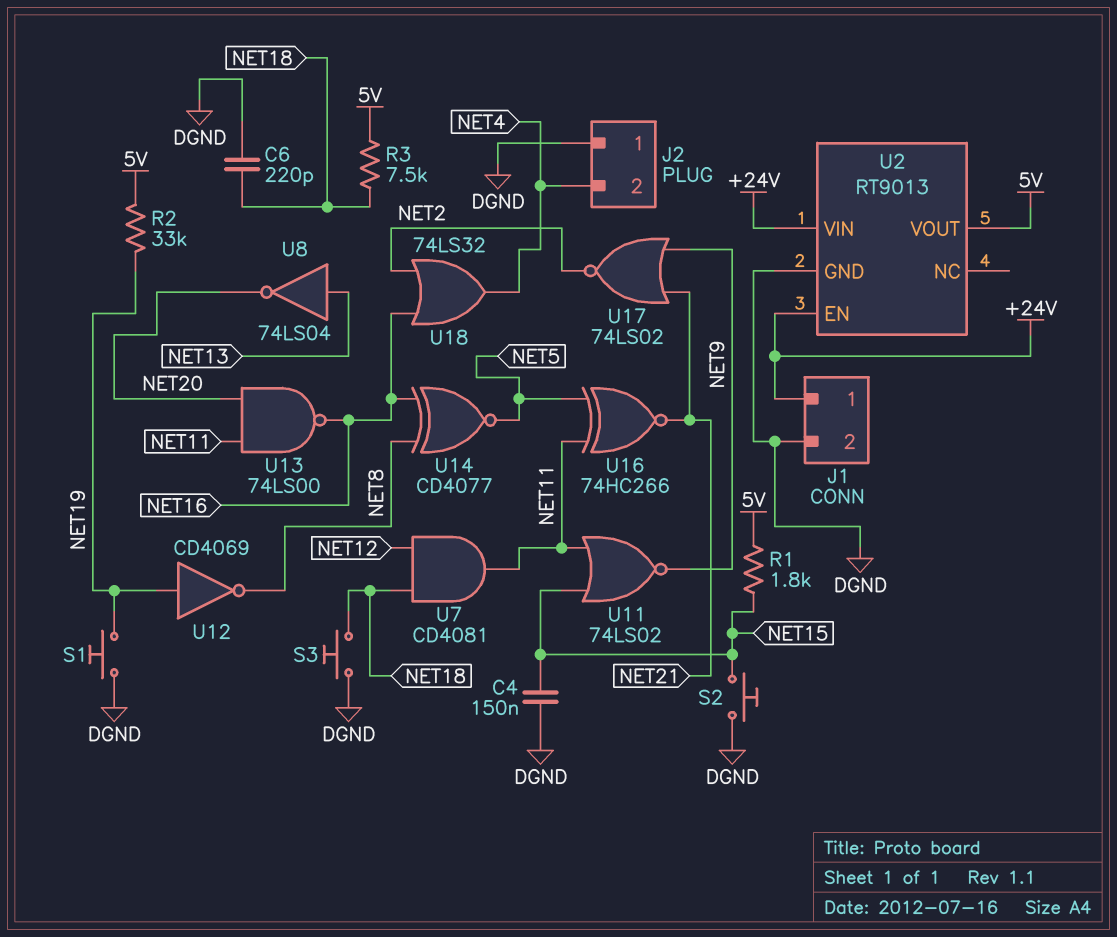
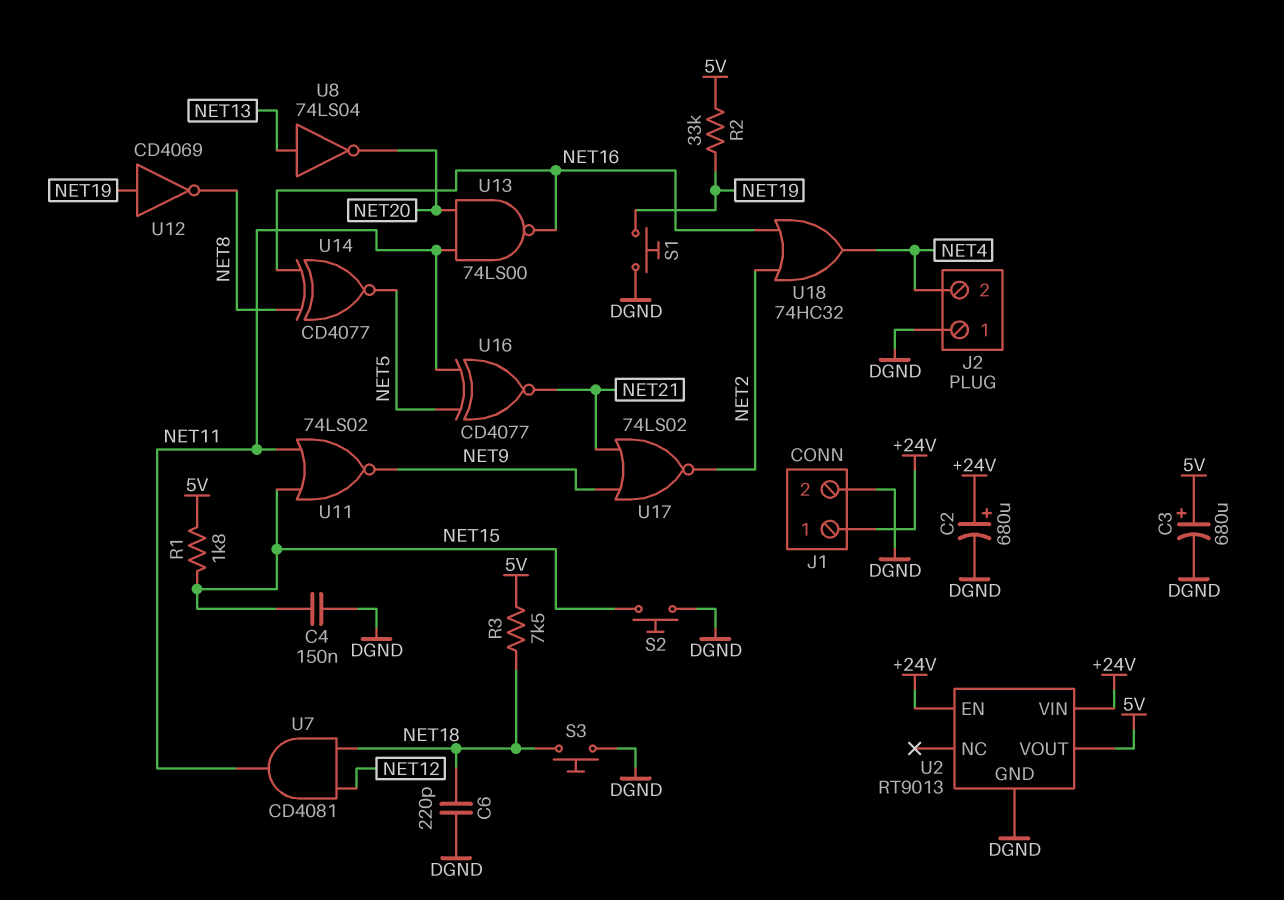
C2: none -> 680uF (plus +24V, minus DGND)
C3: none -> 680uF (plus 5V, minus DGND)
U16: XNOR 74HC266 (in NET5, in NET11, out NET21) -> XNOR CD4077 (in NET5, in NET11, out NET21)
U18: OR 74LS32 (in NET2, in NET16, out NET4) -> OR 74HC32 (in NET2, in NET16, out NET4)

